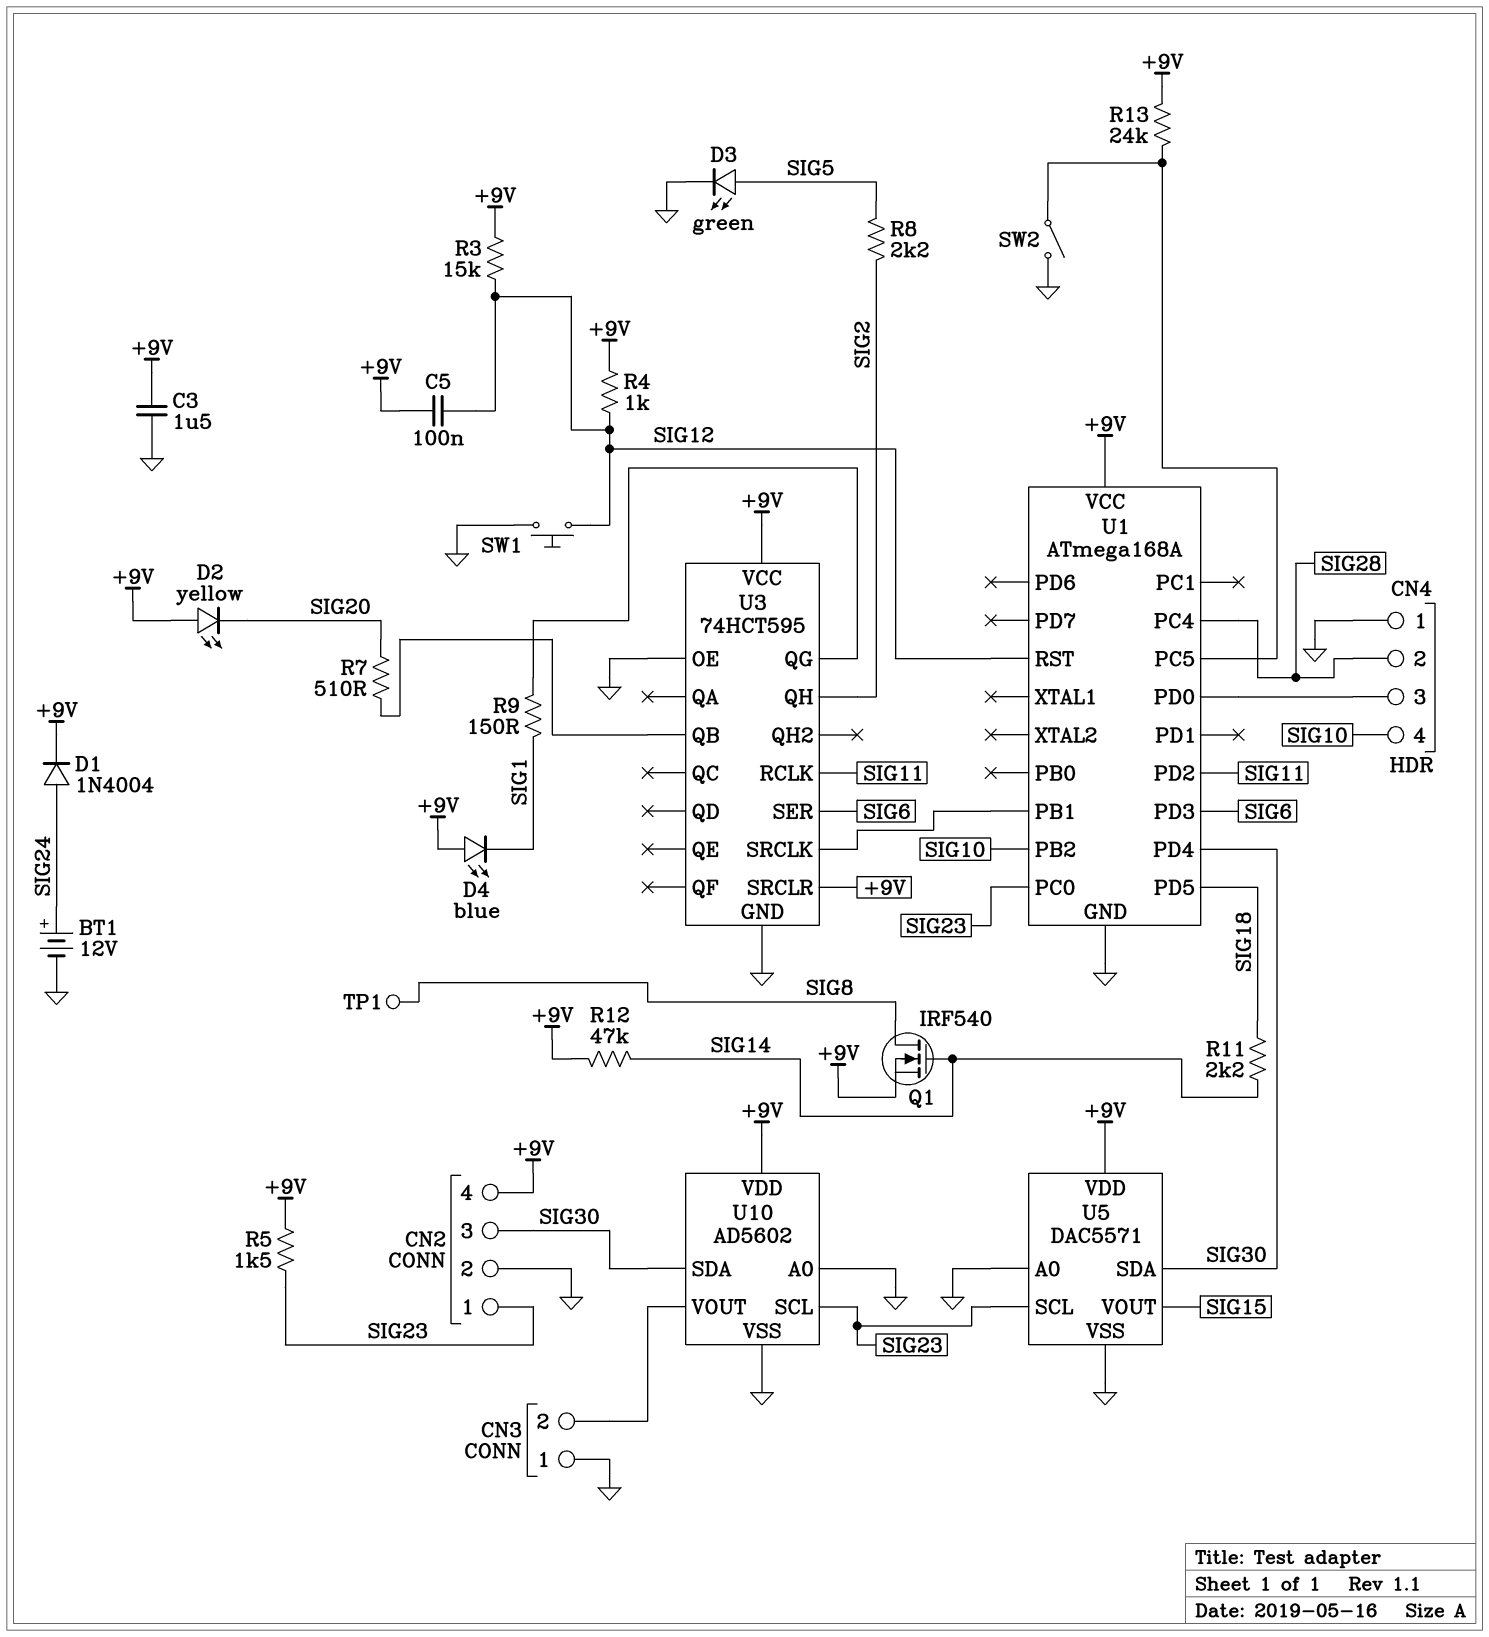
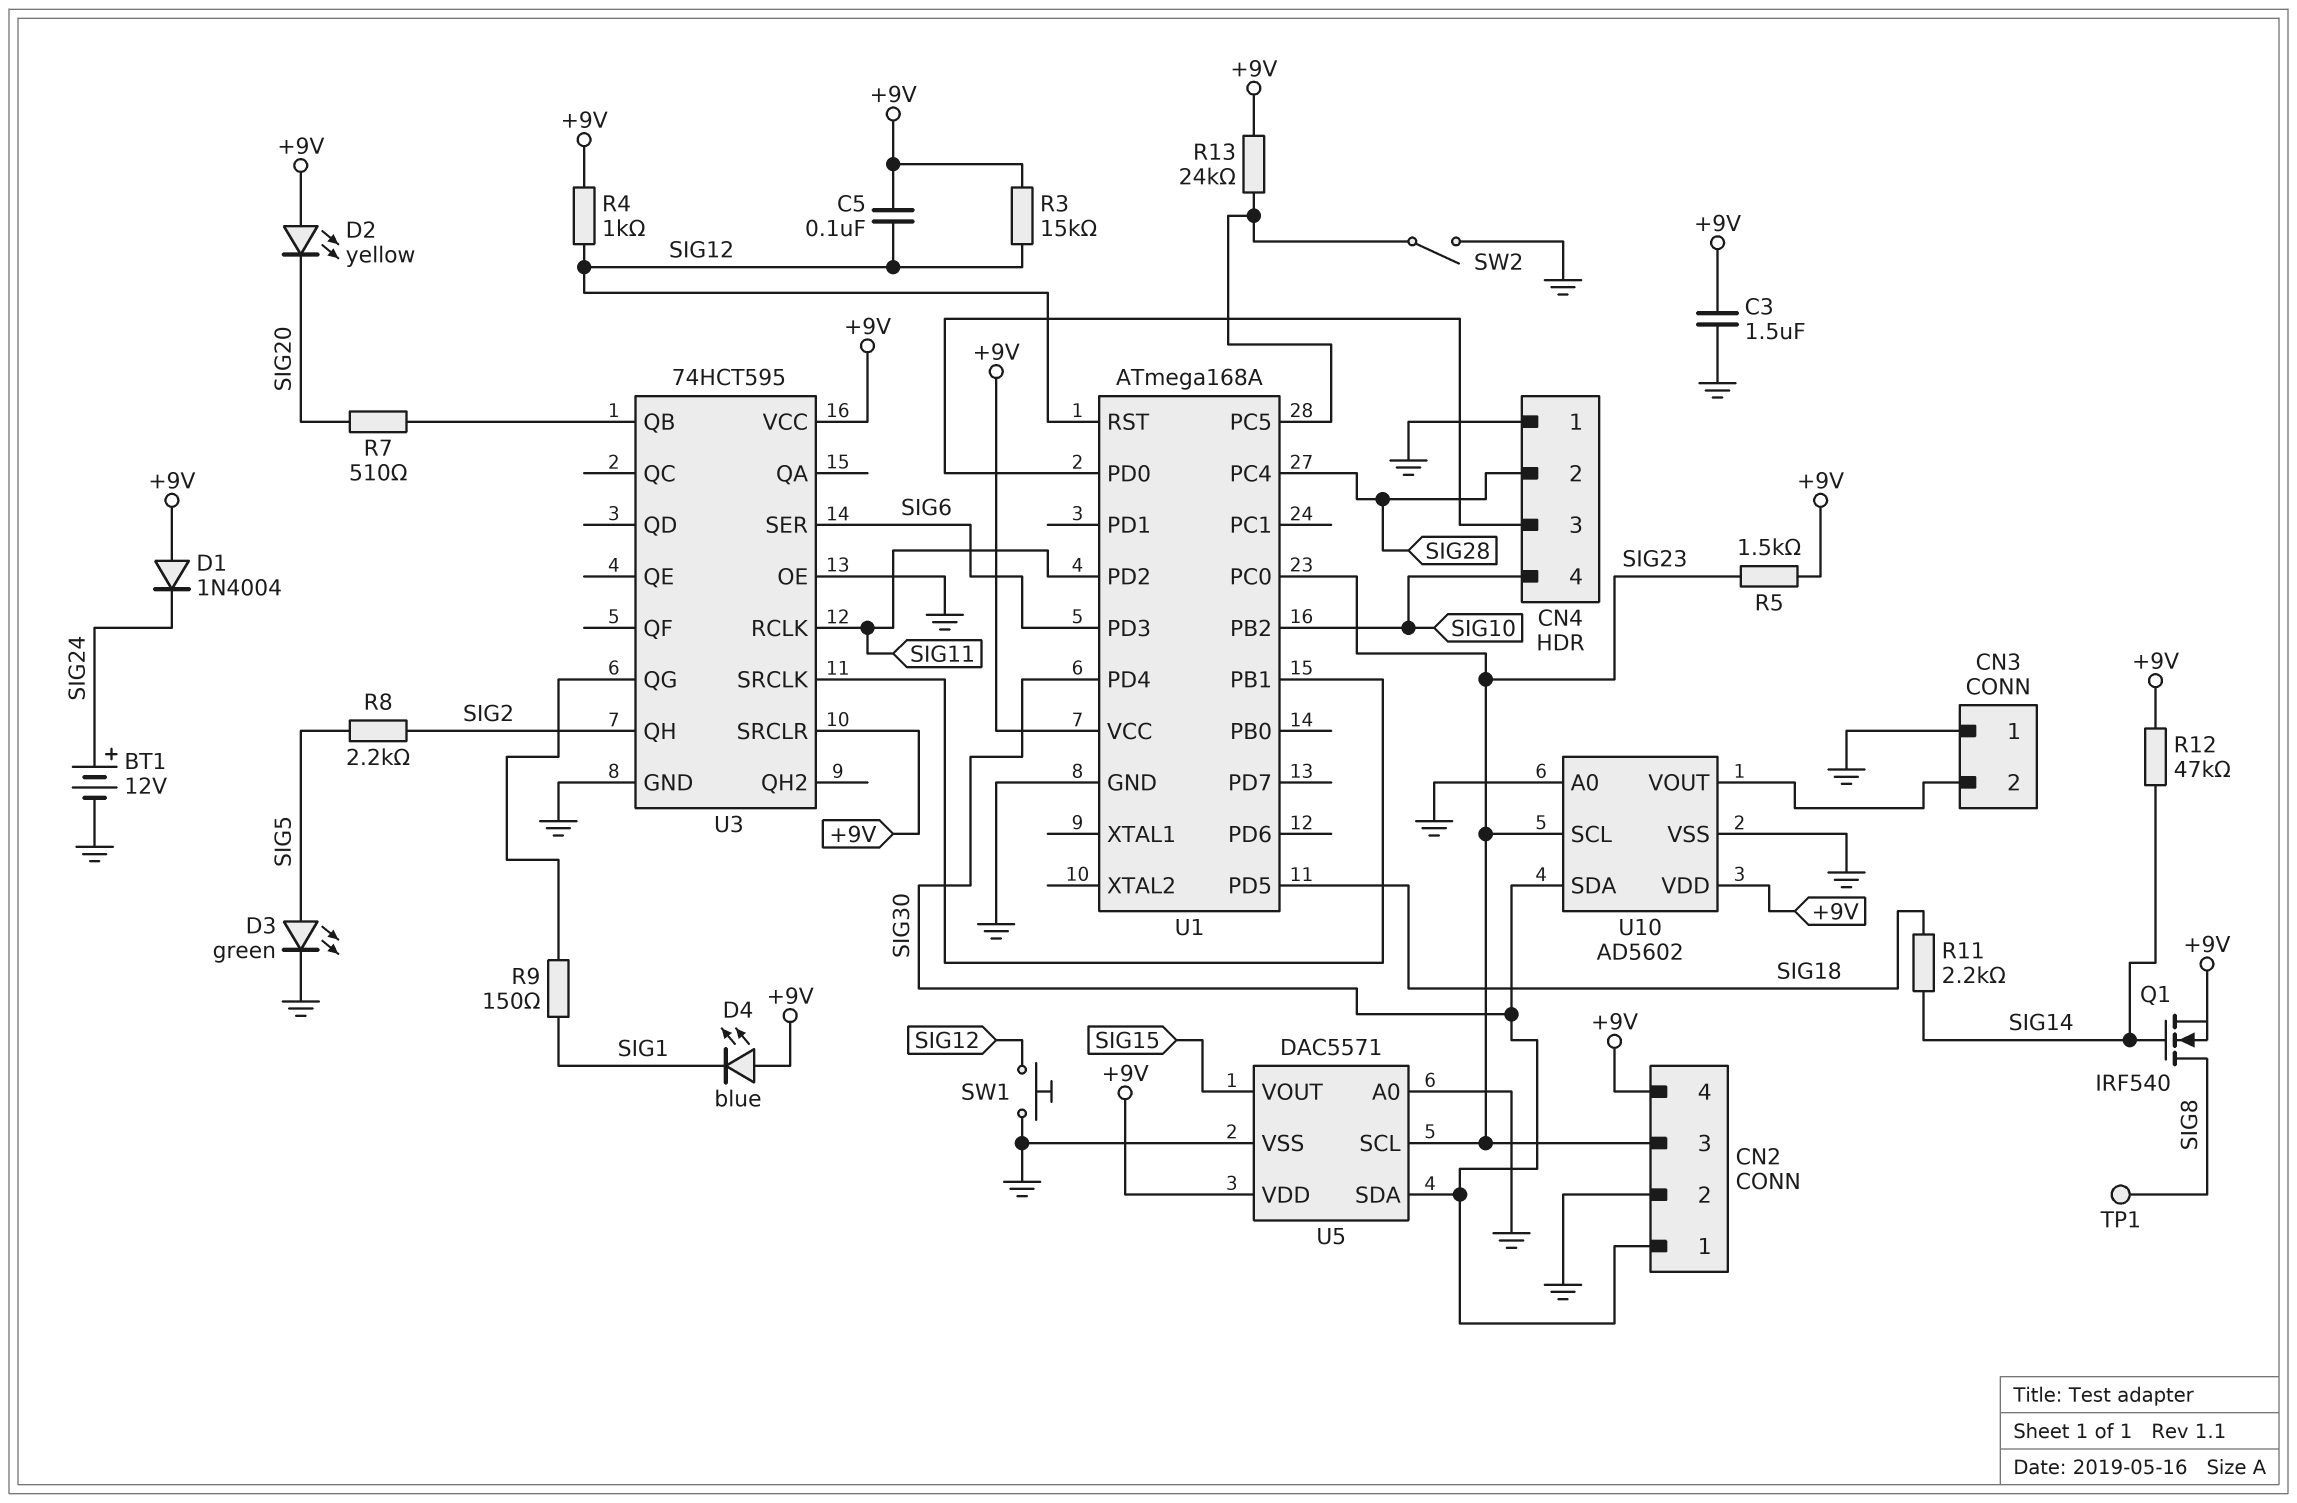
CN2 pin 1: SIG23 -> SIG30
CN2 pin 3: SIG30 -> SIG23
D1: diode 1N4004 (A SIG24, K +9V) -> diode 1N4004 (A +9V, K SIG24)

